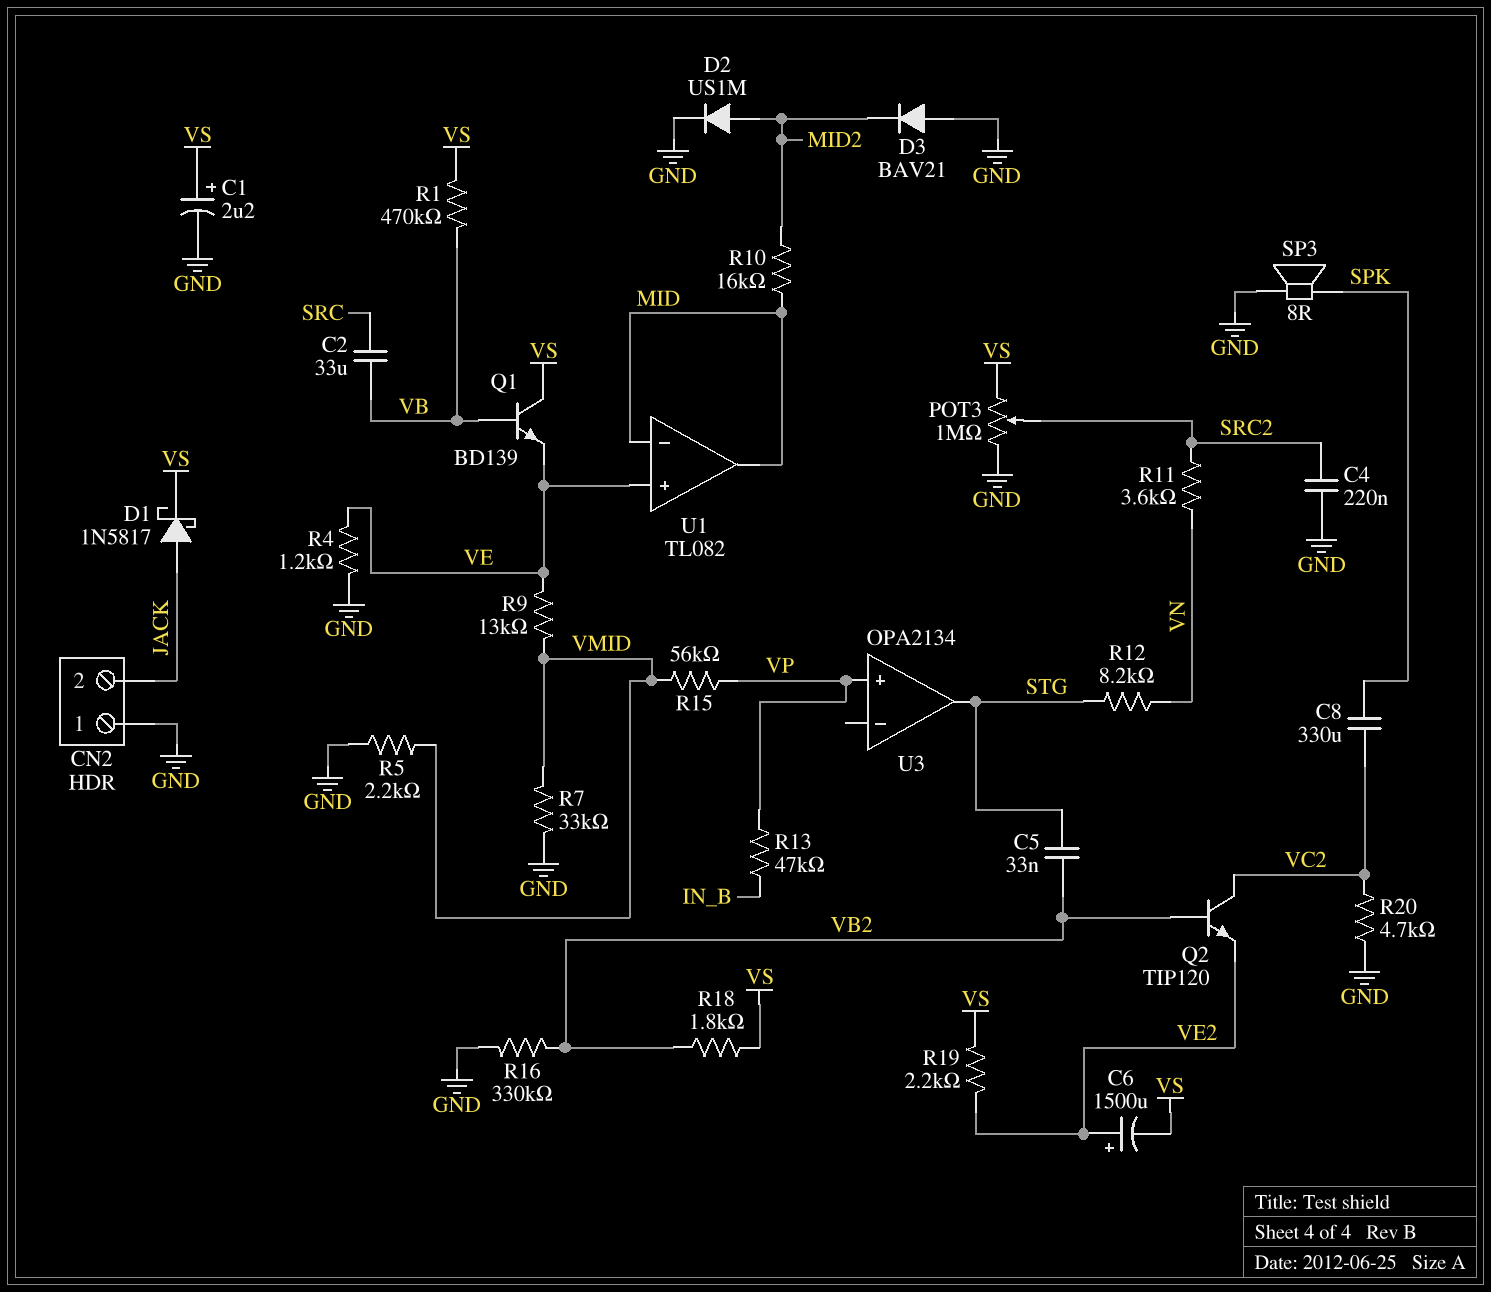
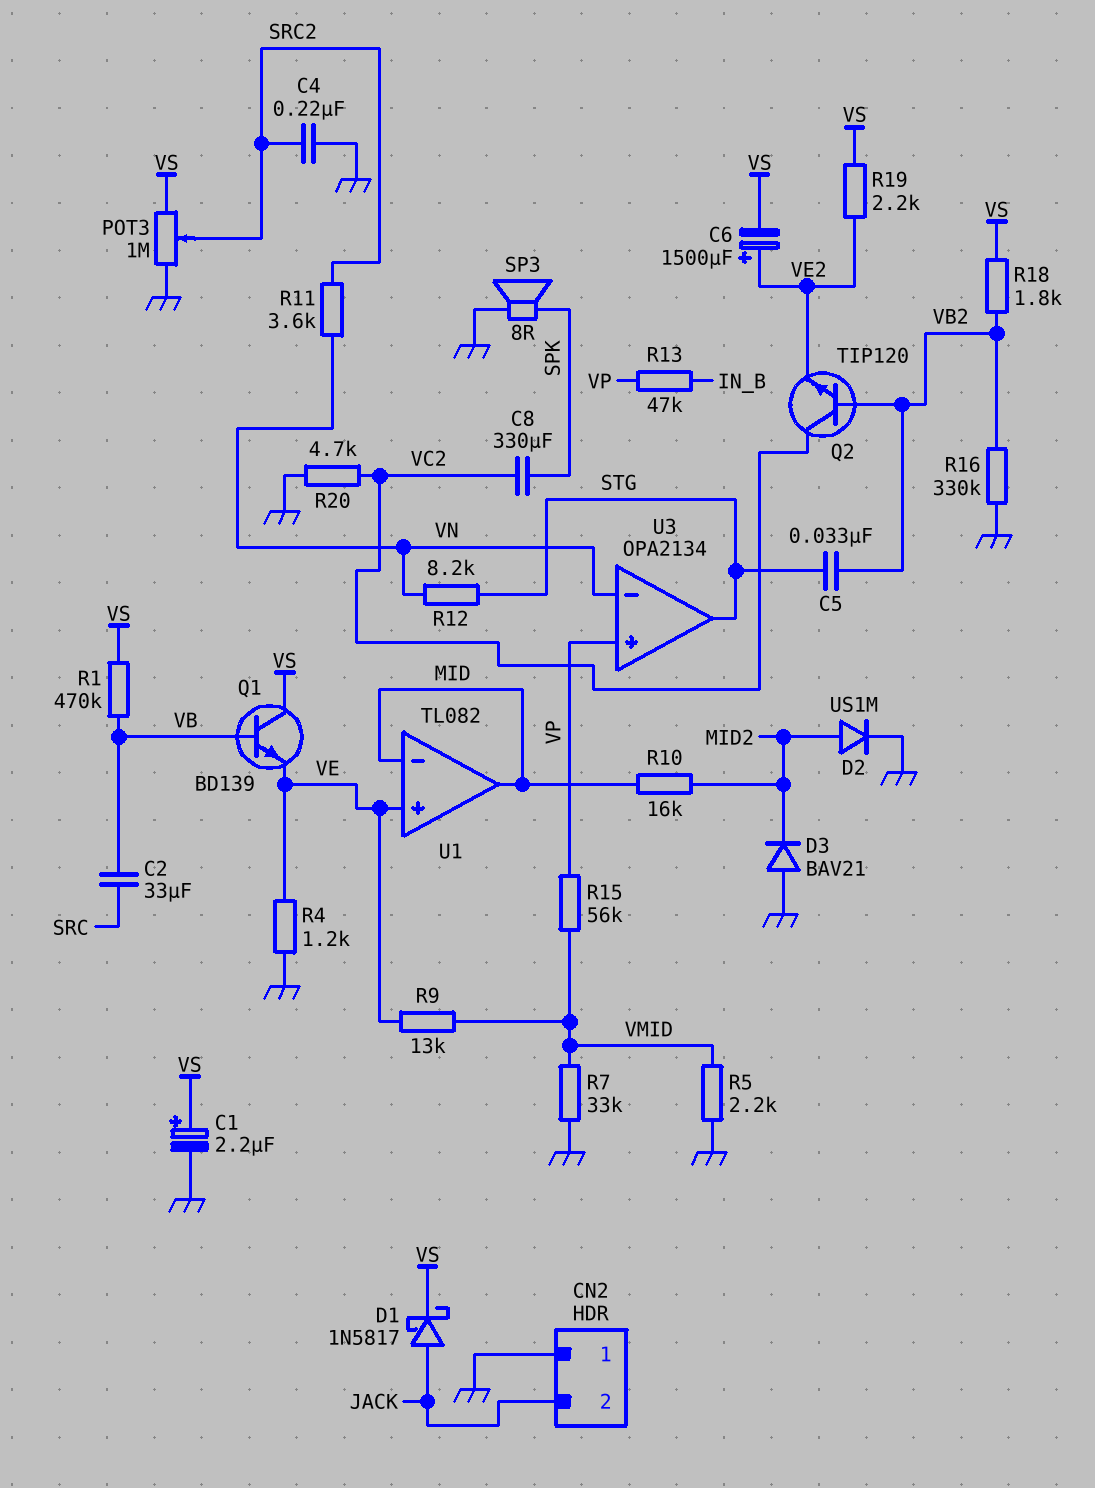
U3 pin in-: none -> VN

